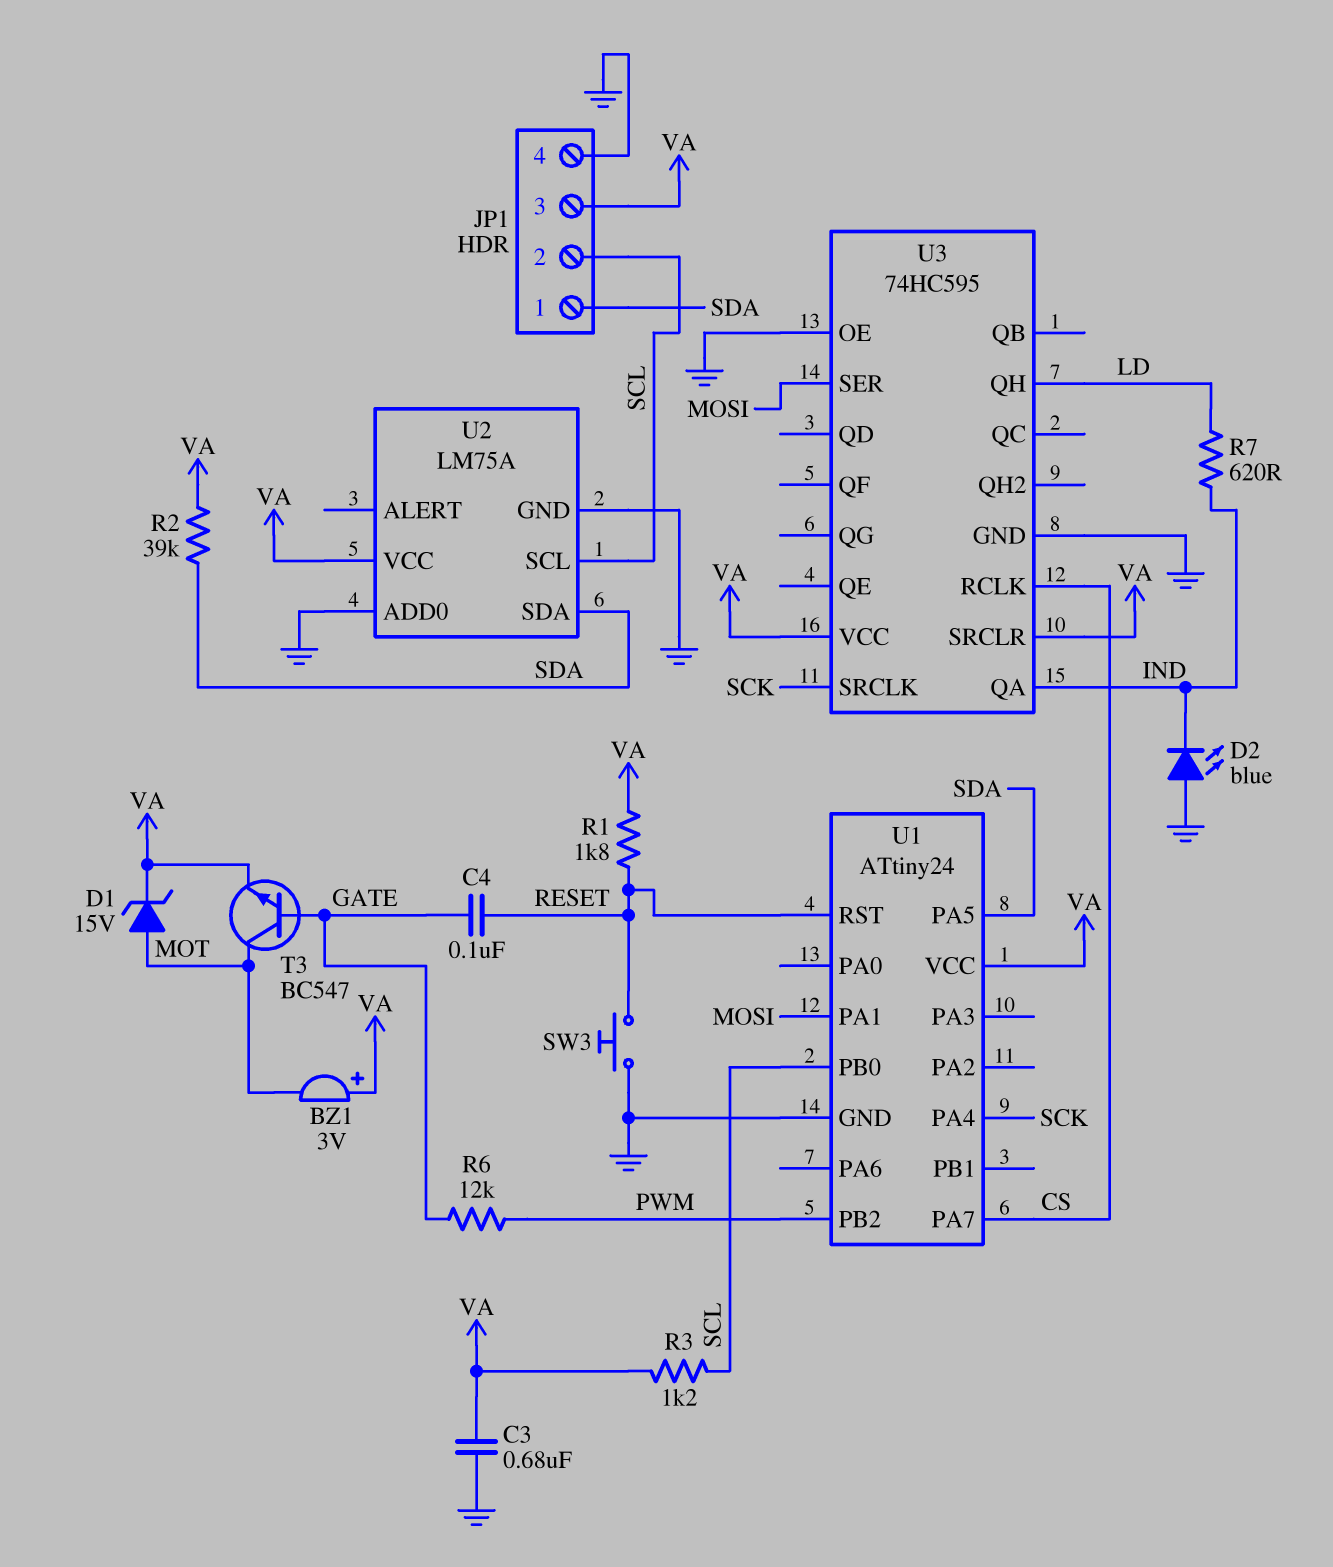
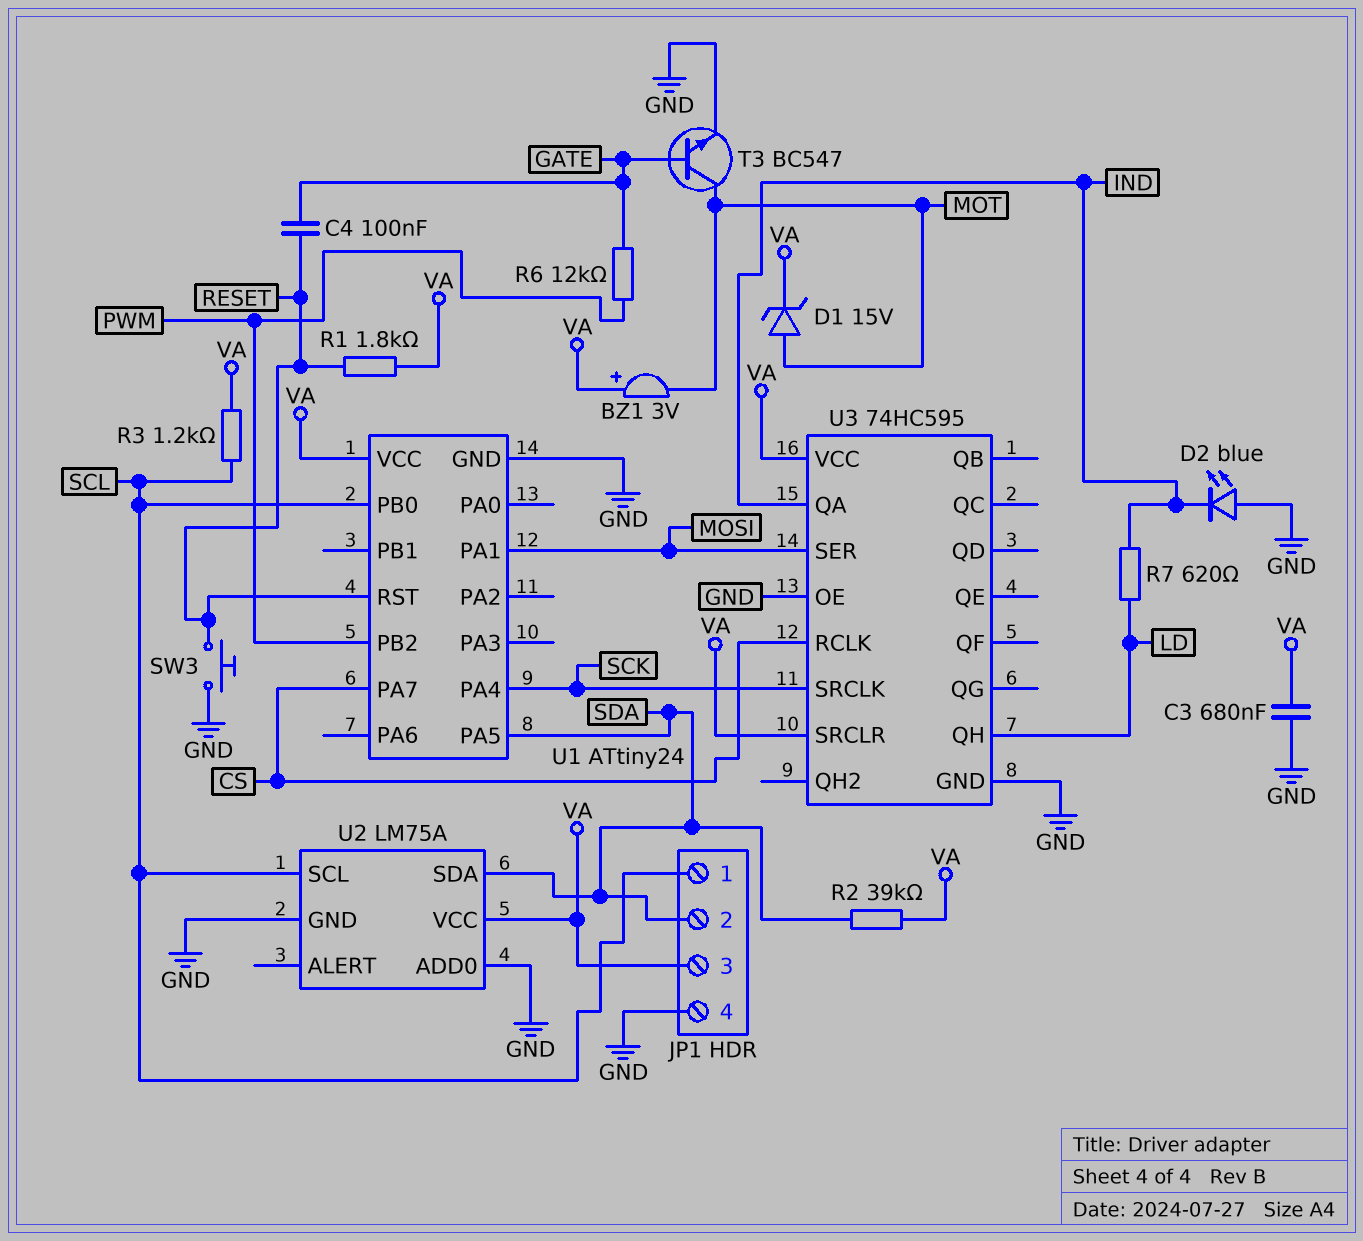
JP1 pin 1: SDA -> SCL
JP1 pin 2: SCL -> SDA
T3: NPN BC547 (B GATE, C MOT, E VA) -> NPN BC547 (B GATE, C MOT, E GND)

